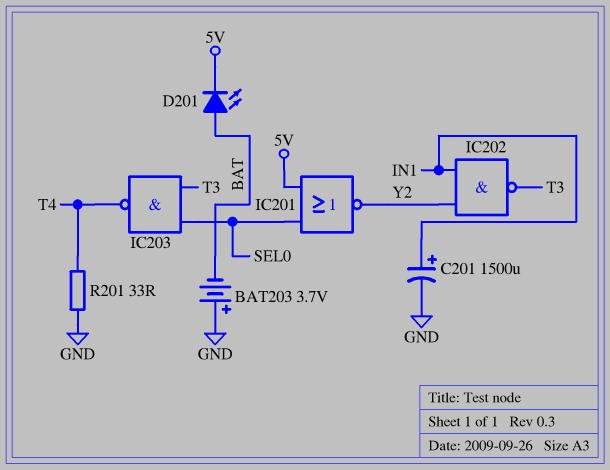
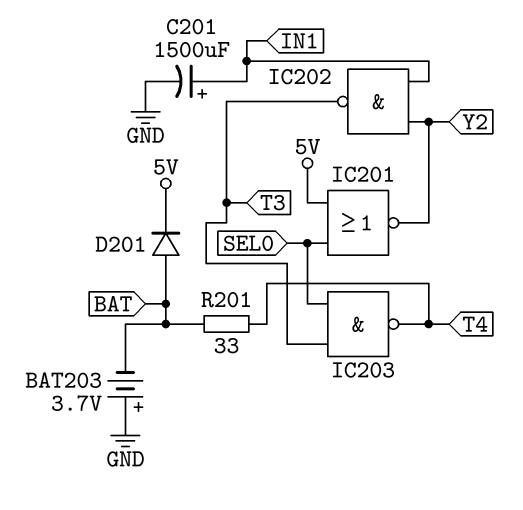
D201: LED (A BAT, K 5V) -> diode (A BAT, K 5V)
R201: 33 (GND, T4) -> 33 (BAT, T4)

